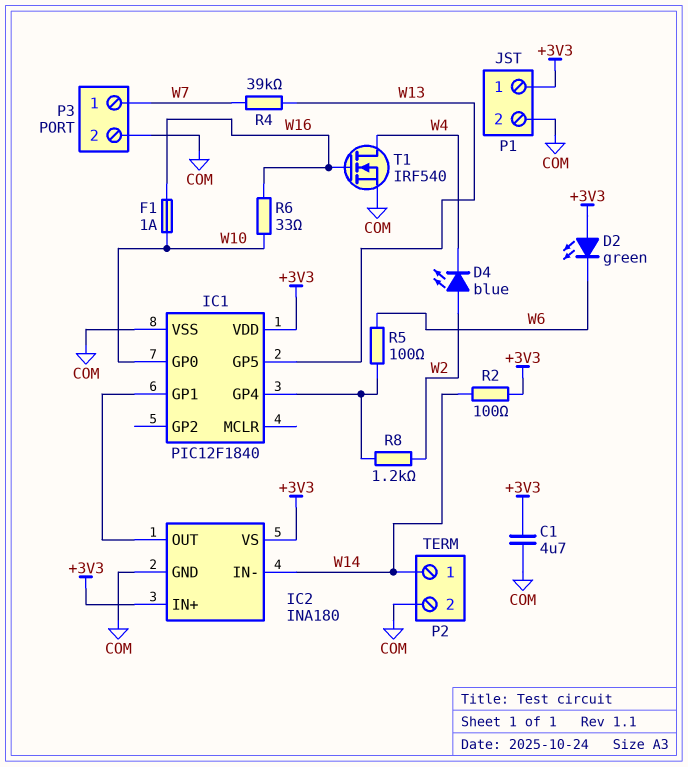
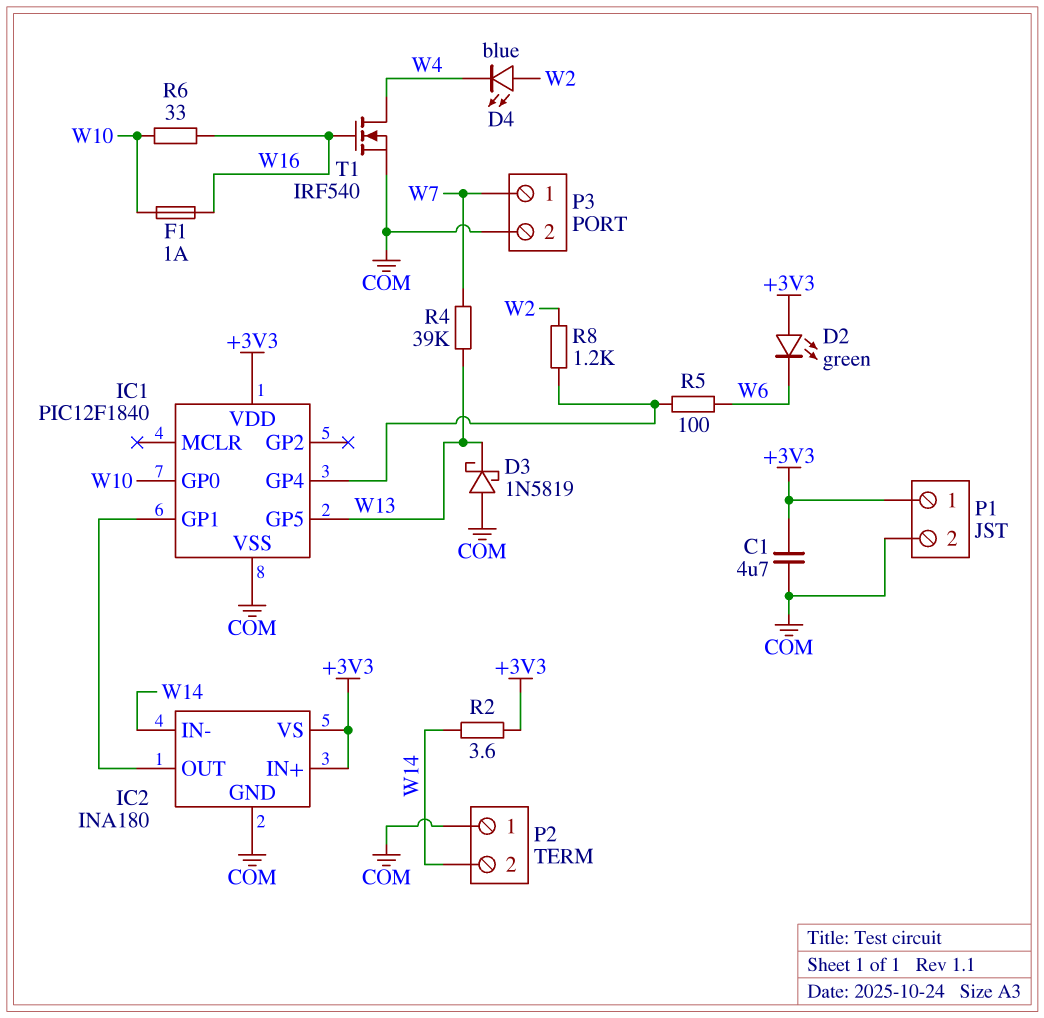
D3: none -> schottky 1N5819 (A COM, K W13)
P2 pin 1: W14 -> COM
P2 pin 2: COM -> W14
R2: 100 (+3V3, W14) -> 3.6 (+3V3, W14)

